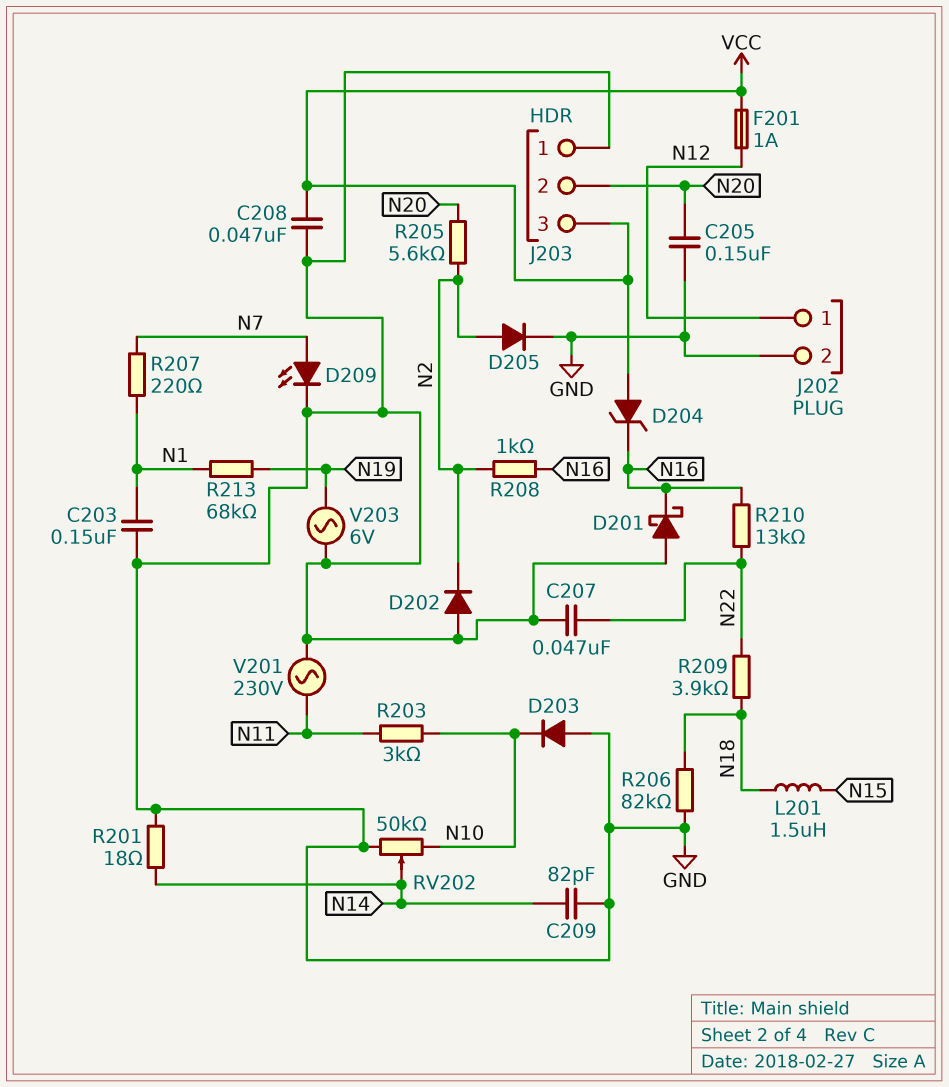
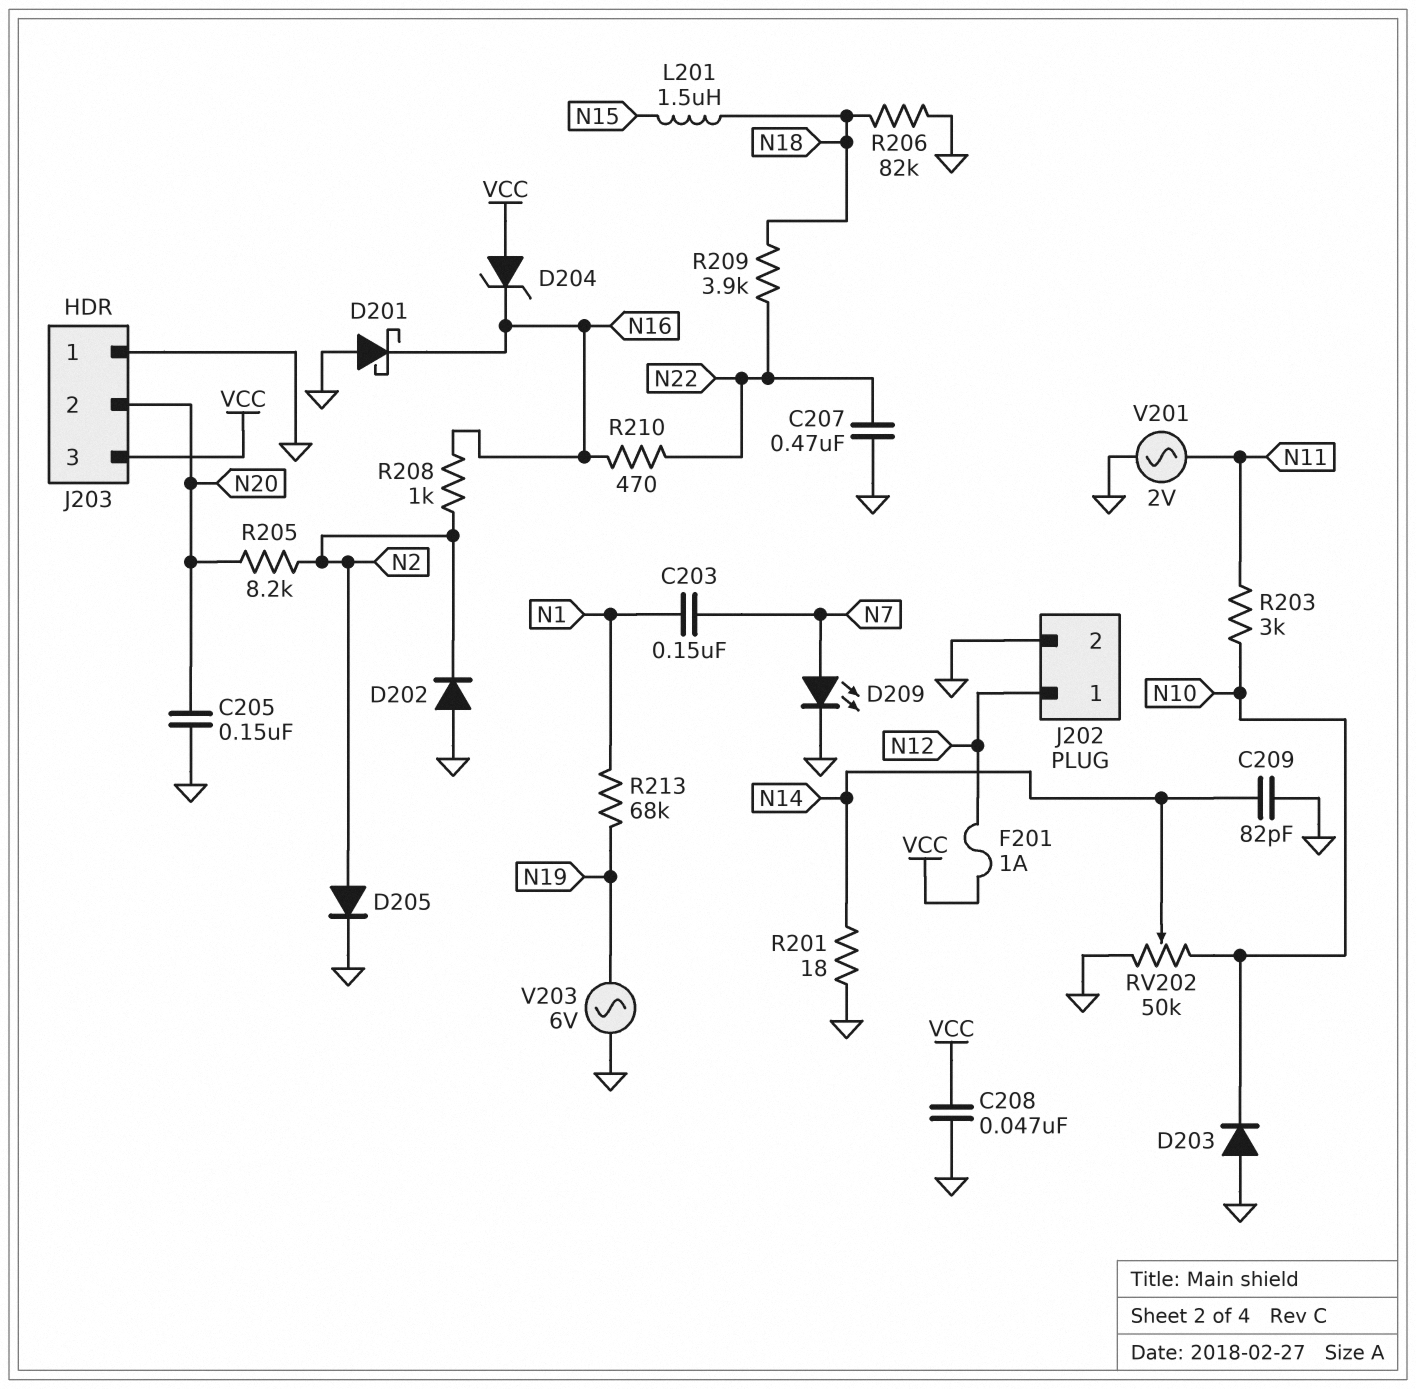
C203: 150nF (GND, N1) -> 150nF (N1, N7)
C207: 47nF (GND, N22) -> 470nF (GND, N22)
R205: 5.6k (N2, N20) -> 8.2k (N2, N20)
R207: 220 (N1, N7) -> none
R210: 13k (N16, N22) -> 470 (N16, N22)
V201: AC 230V (GND, N11) -> AC 2V (GND, N11)

